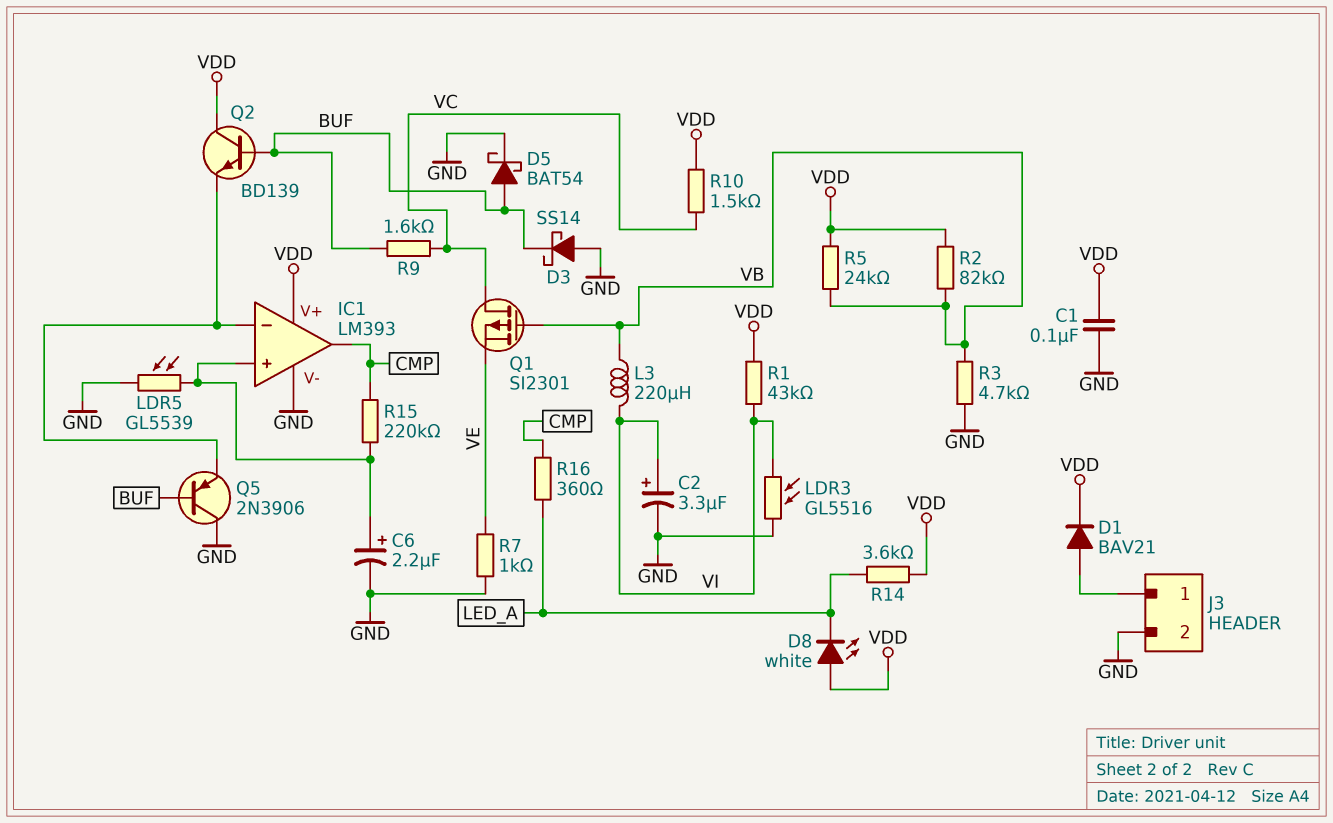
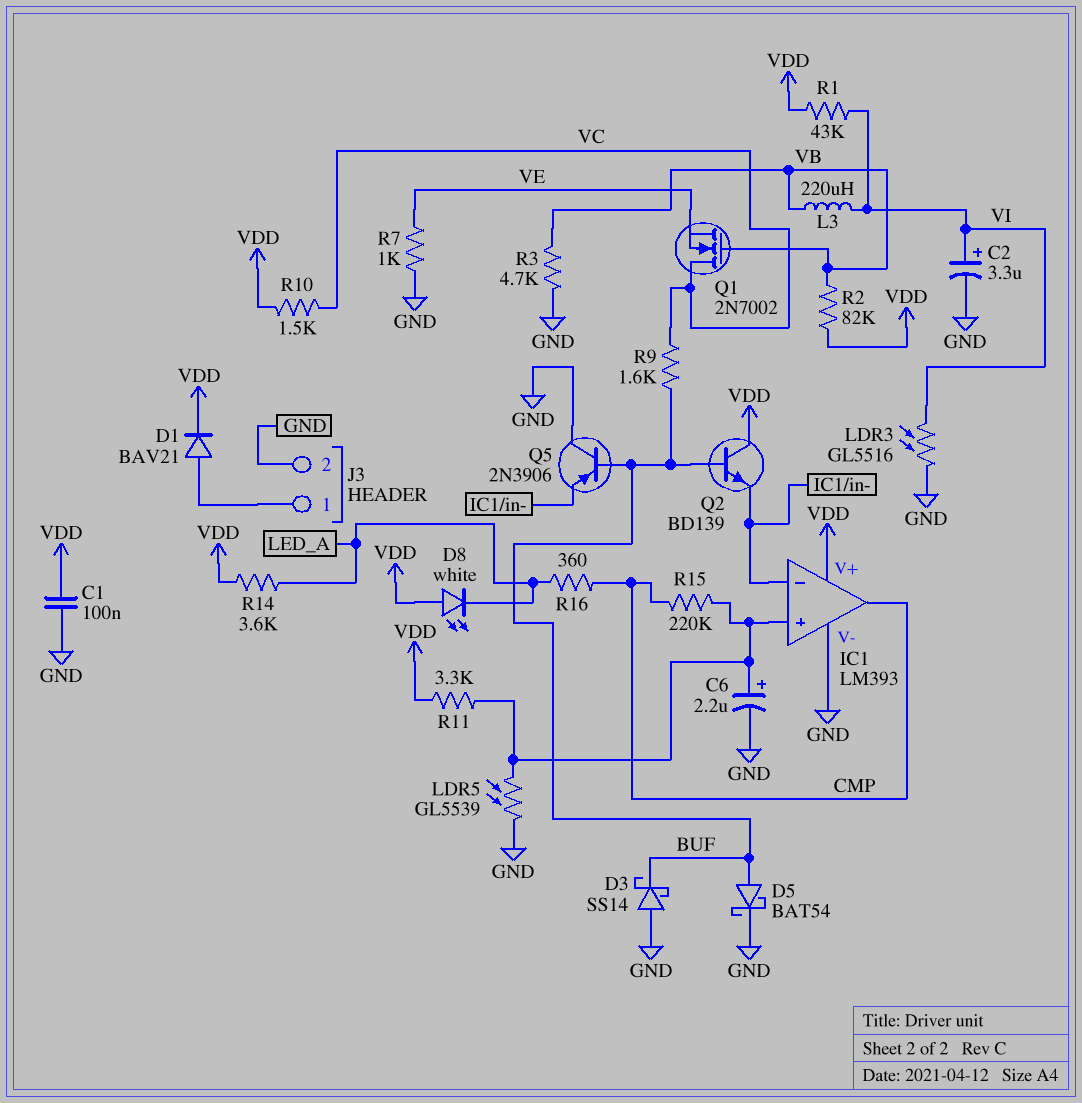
Q1: PMOS SI2301 (G VB, D VC, S VE) -> NMOS 2N7002 (G VB, D VC, S VE)
R5: 24k (VB, VDD) -> none
R11: none -> 3.3k (IC1/in+, VDD)

